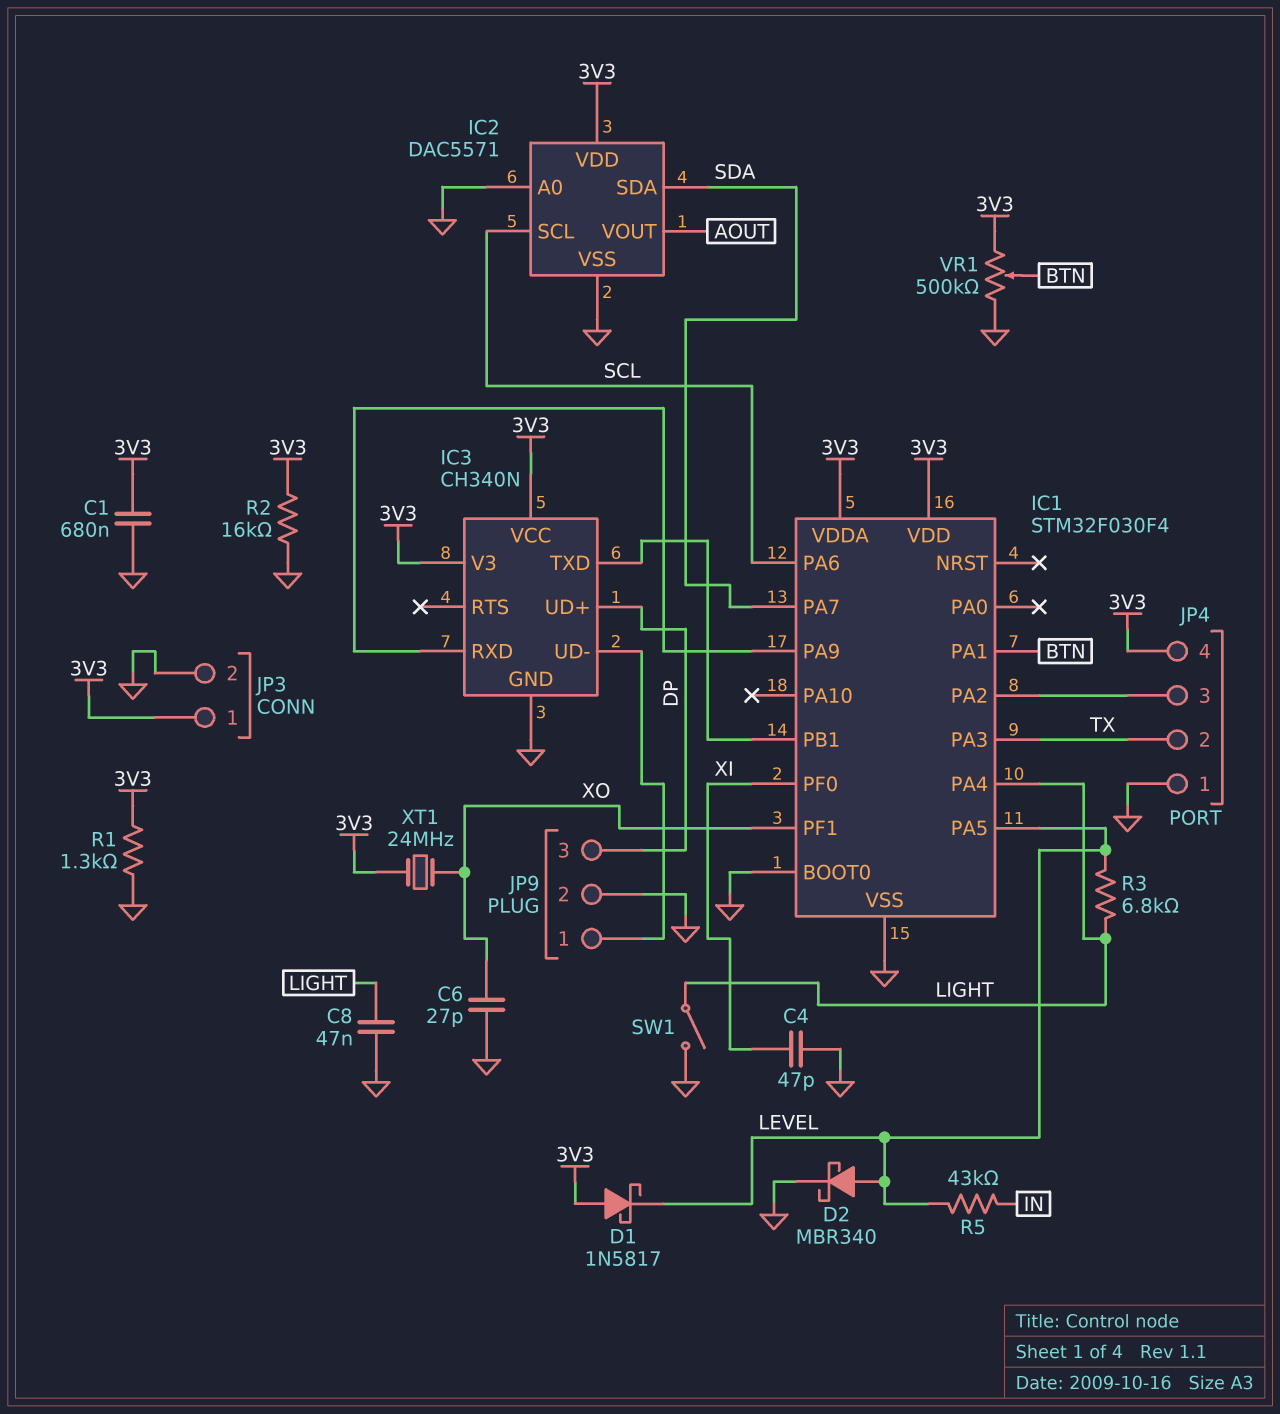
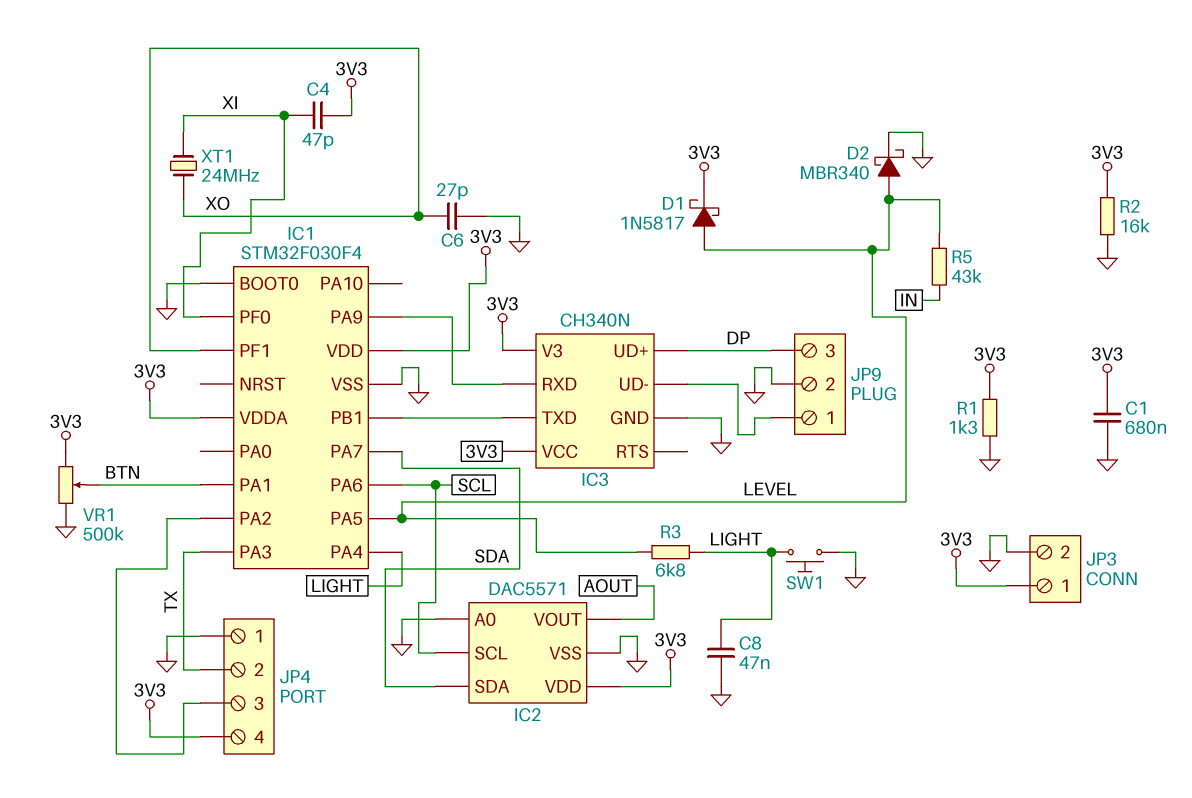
C4: 47pF (GND, XI) -> 47pF (3V3, XI)
D1: schottky 1N5817 (A 3V3, K LEVEL) -> schottky 1N5817 (A LEVEL, K 3V3)
SW1: switch (GND, LIGHT) -> button (GND, LIGHT)
XT1: 24MHz (3V3, XO) -> 24MHz (XI, XO)

